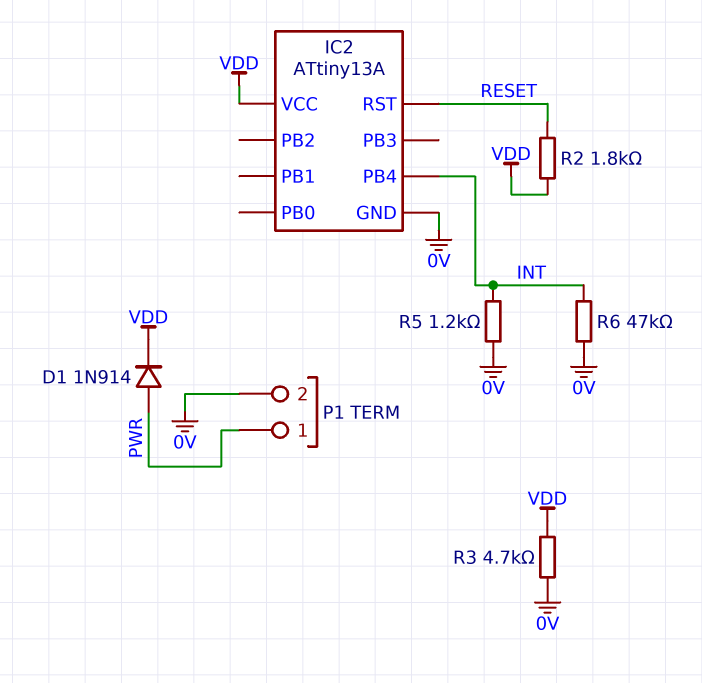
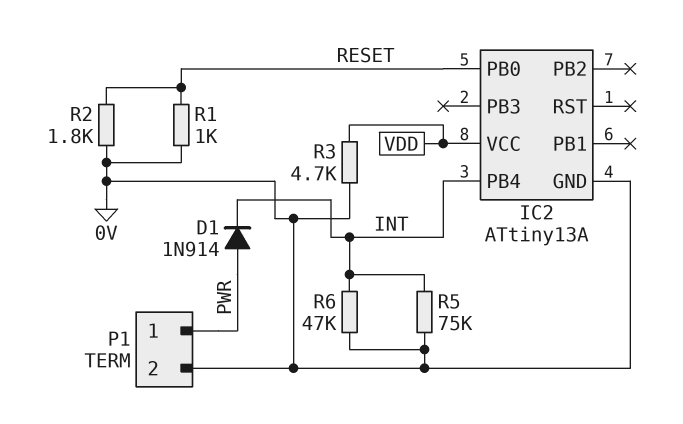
D1: diode 1N914 (A PWR, K VDD) -> diode 1N914 (A PWR, K INT)
IC2 pin PB0: none -> RESET
IC2 pin RST: RESET -> none
R1: none -> 1k (0V, RESET)
R2: 1.8k (RESET, VDD) -> 1.8k (0V, RESET)
R5: 1.2k (0V, INT) -> 75k (0V, INT)

